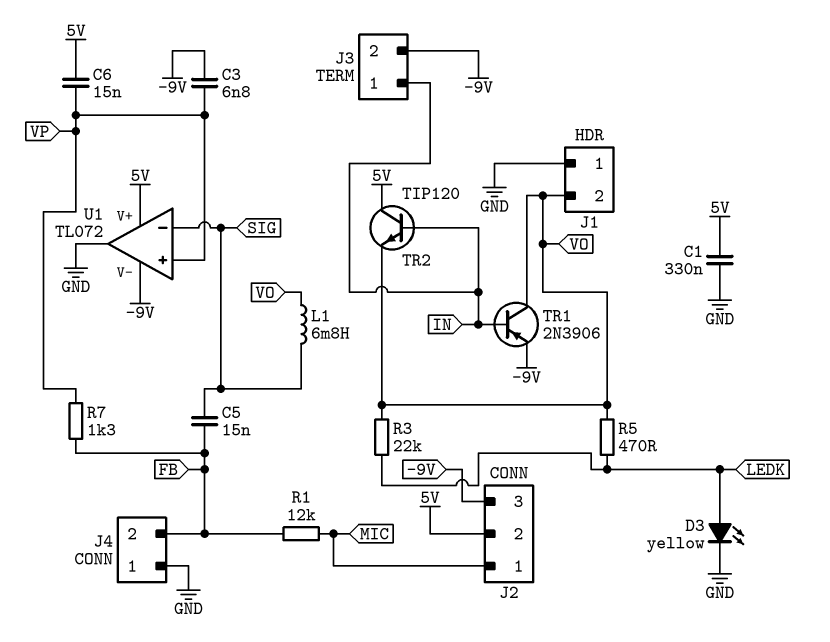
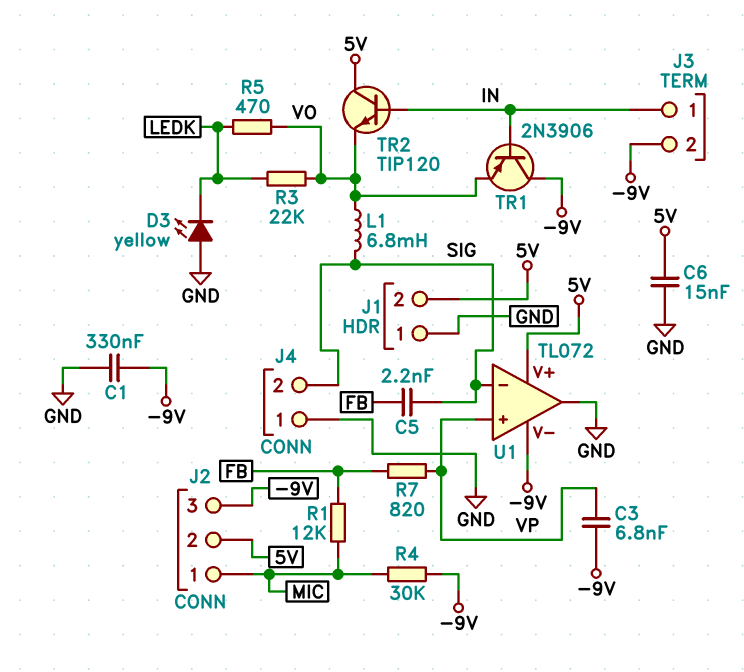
C1: 330nF (5V, GND) -> 330nF (-9V, GND)
C5: 15nF (FB, SIG) -> 2.2nF (FB, SIG)
C6: 15nF (5V, VP) -> 15nF (5V, GND)
D3: LED yellow (A LEDK, K GND) -> LED yellow (A GND, K LEDK)
J1 pin 2: VO -> 5V
J4 pin 2: FB -> SIG
R4: none -> 30k (-9V, MIC)
R7: 1.3k (FB, VP) -> 820 (FB, VP)
TR1: PNP 2N3906 (B IN, C VO, E -9V) -> PNP 2N3906 (B IN, C -9V, E VO)

